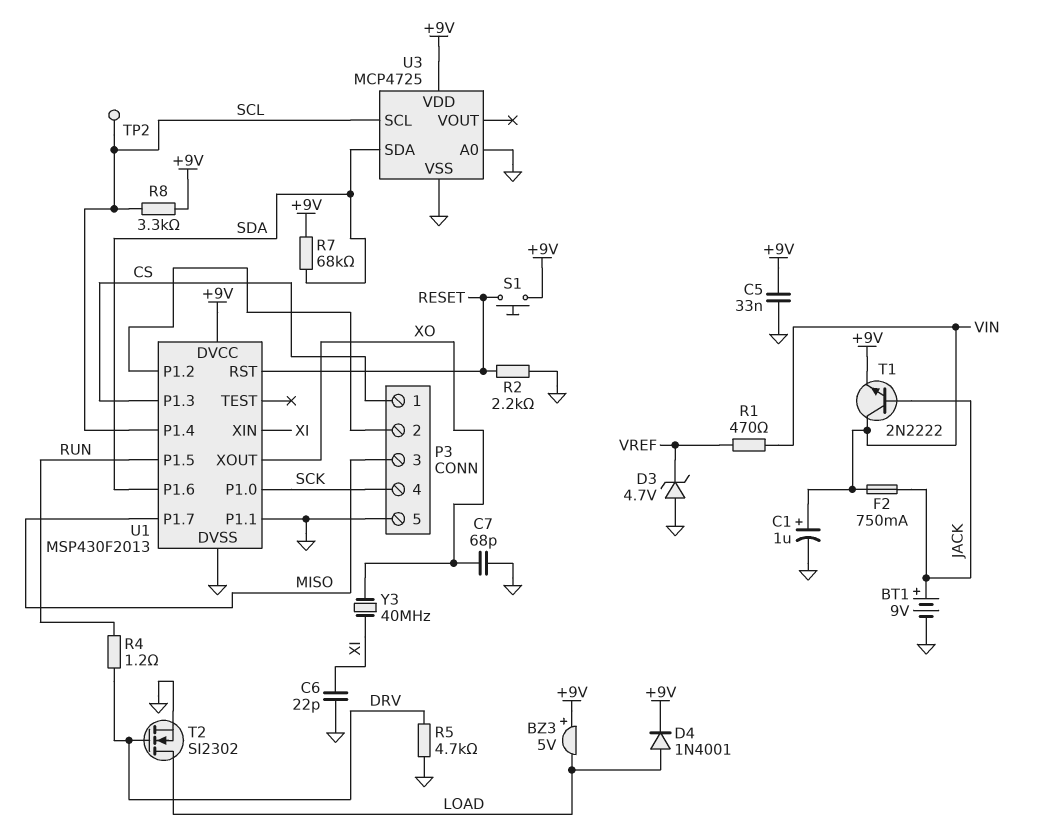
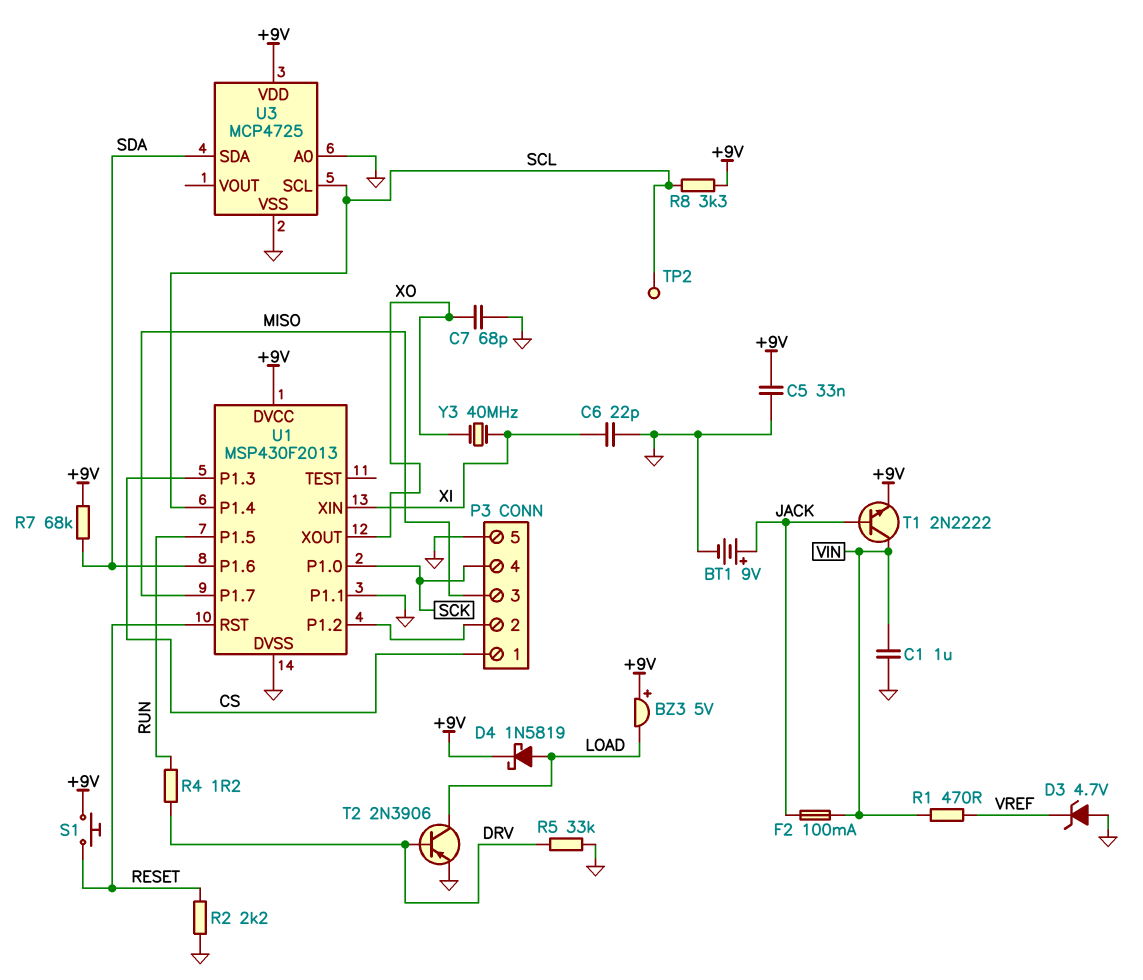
C1: 1uF (plus VIN, minus GND) -> 1uF (GND, VIN)
D4: diode 1N4001 (A LOAD, K +9V) -> schottky 1N5819 (A LOAD, K +9V)
F2: 750mA (JACK, VIN) -> 100mA (JACK, VIN)
R5: 4.7k (DRV, GND) -> 33k (DRV, GND)
T2: NMOS SI2302 (G DRV, D LOAD, S GND) -> PNP 2N3906 (B DRV, C LOAD, E GND)

